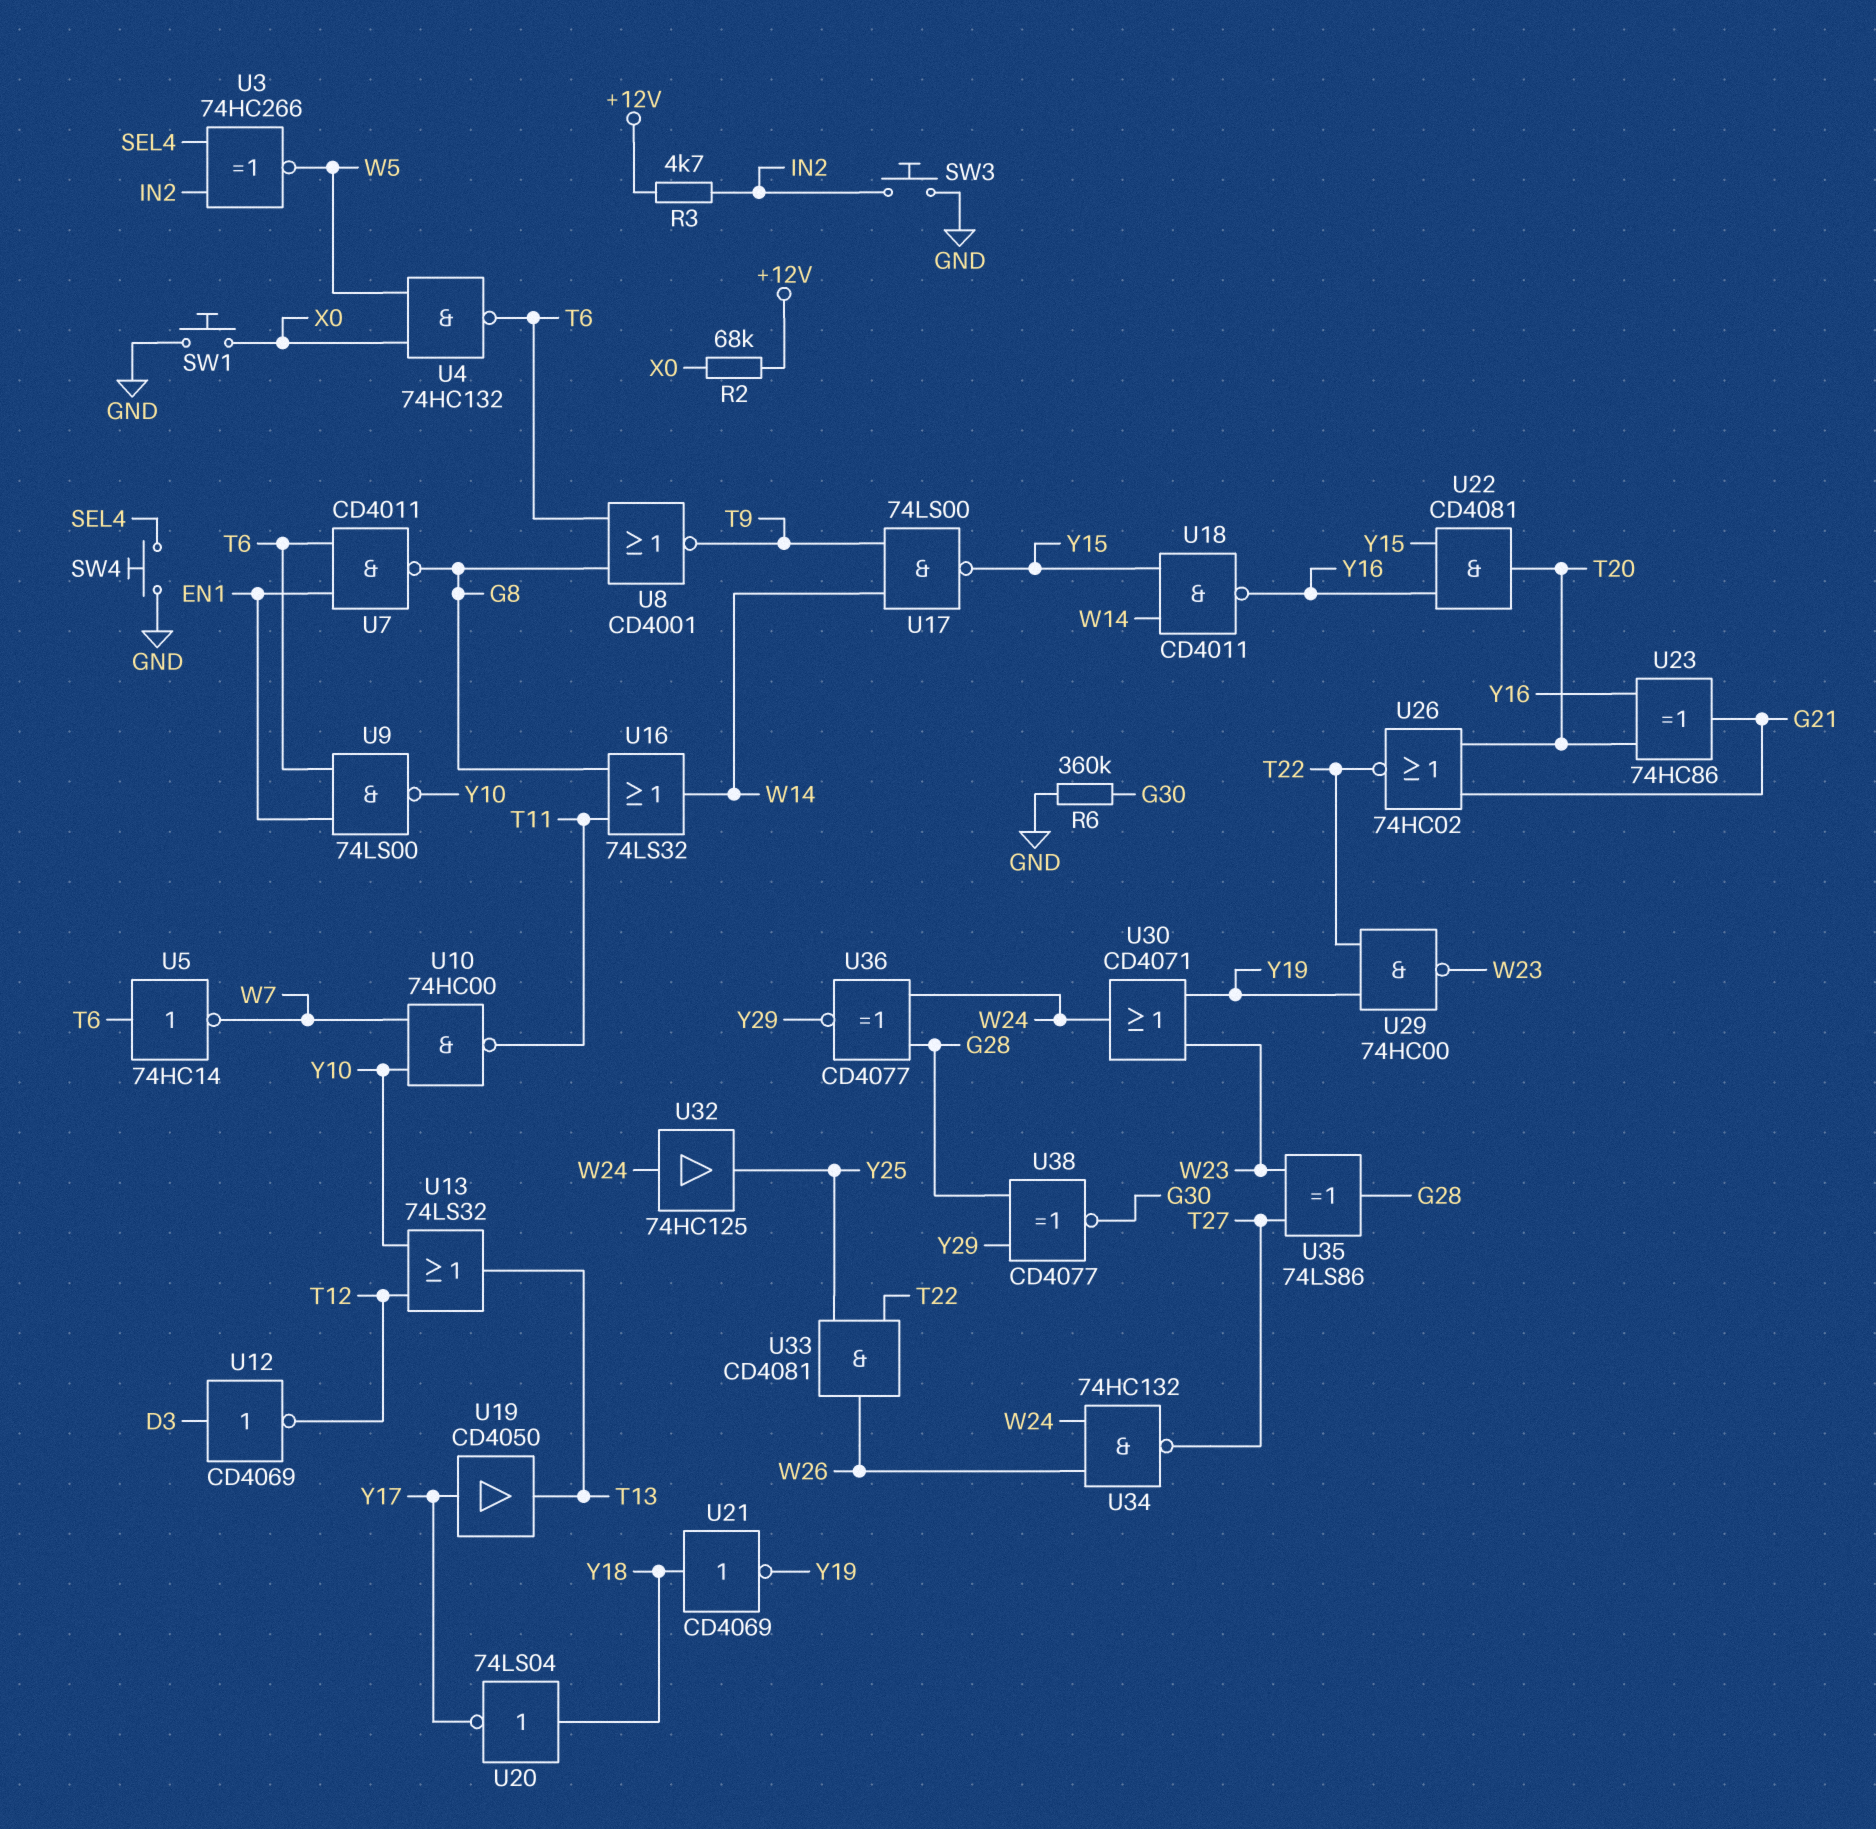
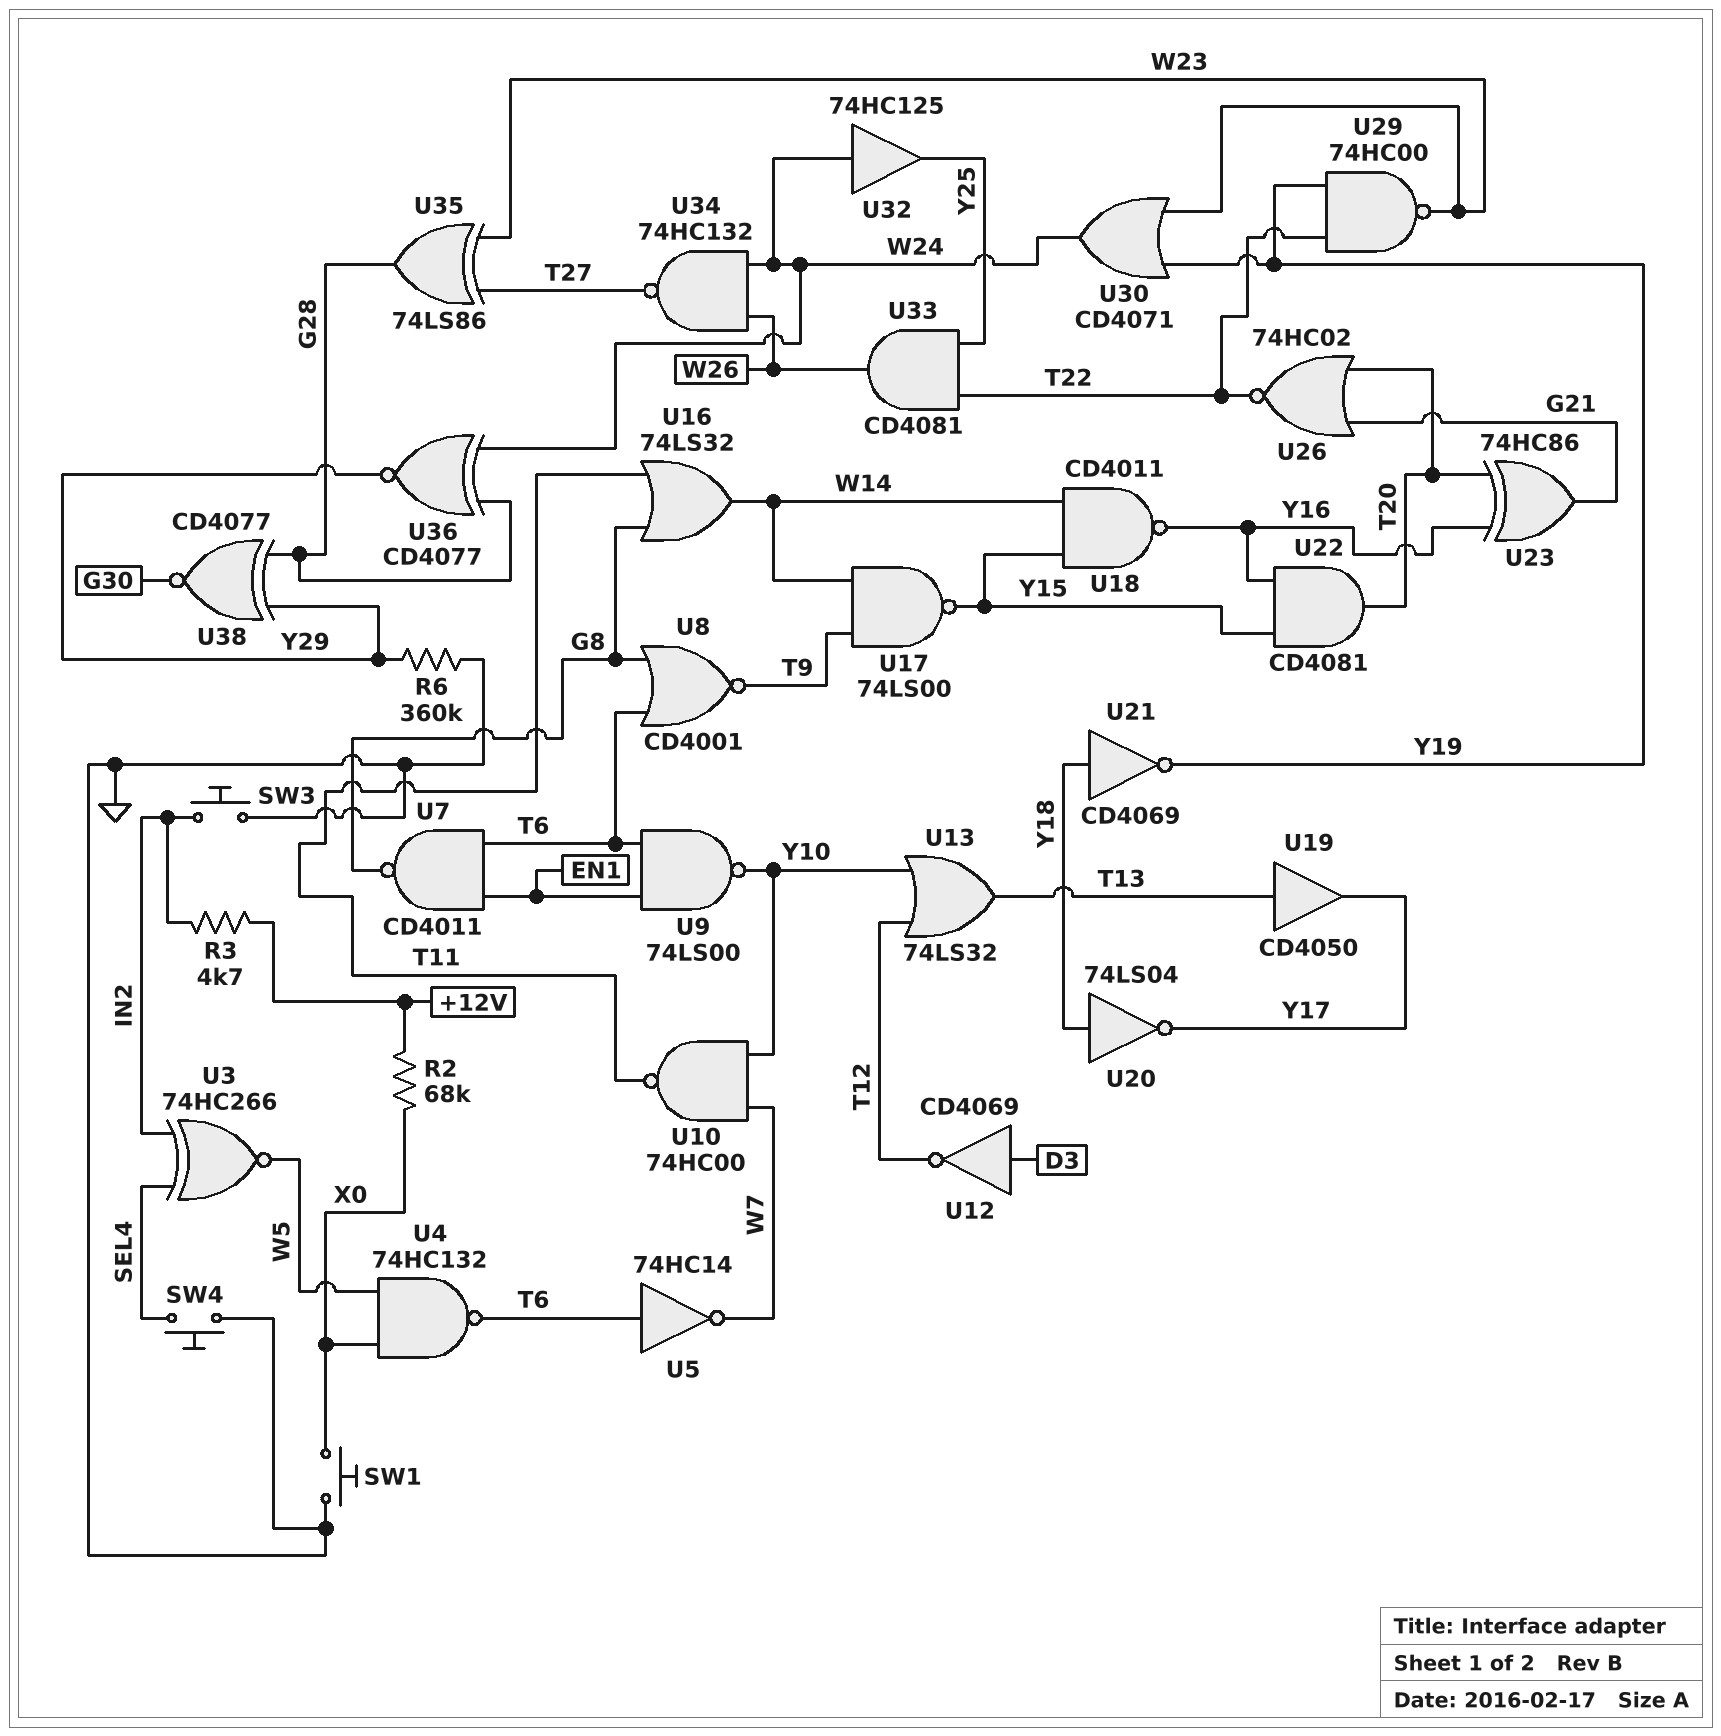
R6: 360k (G30, GND) -> 360k (GND, Y29)
U19: buffer CD4050 (in Y17, out T13) -> buffer CD4050 (in T13, out Y17)

